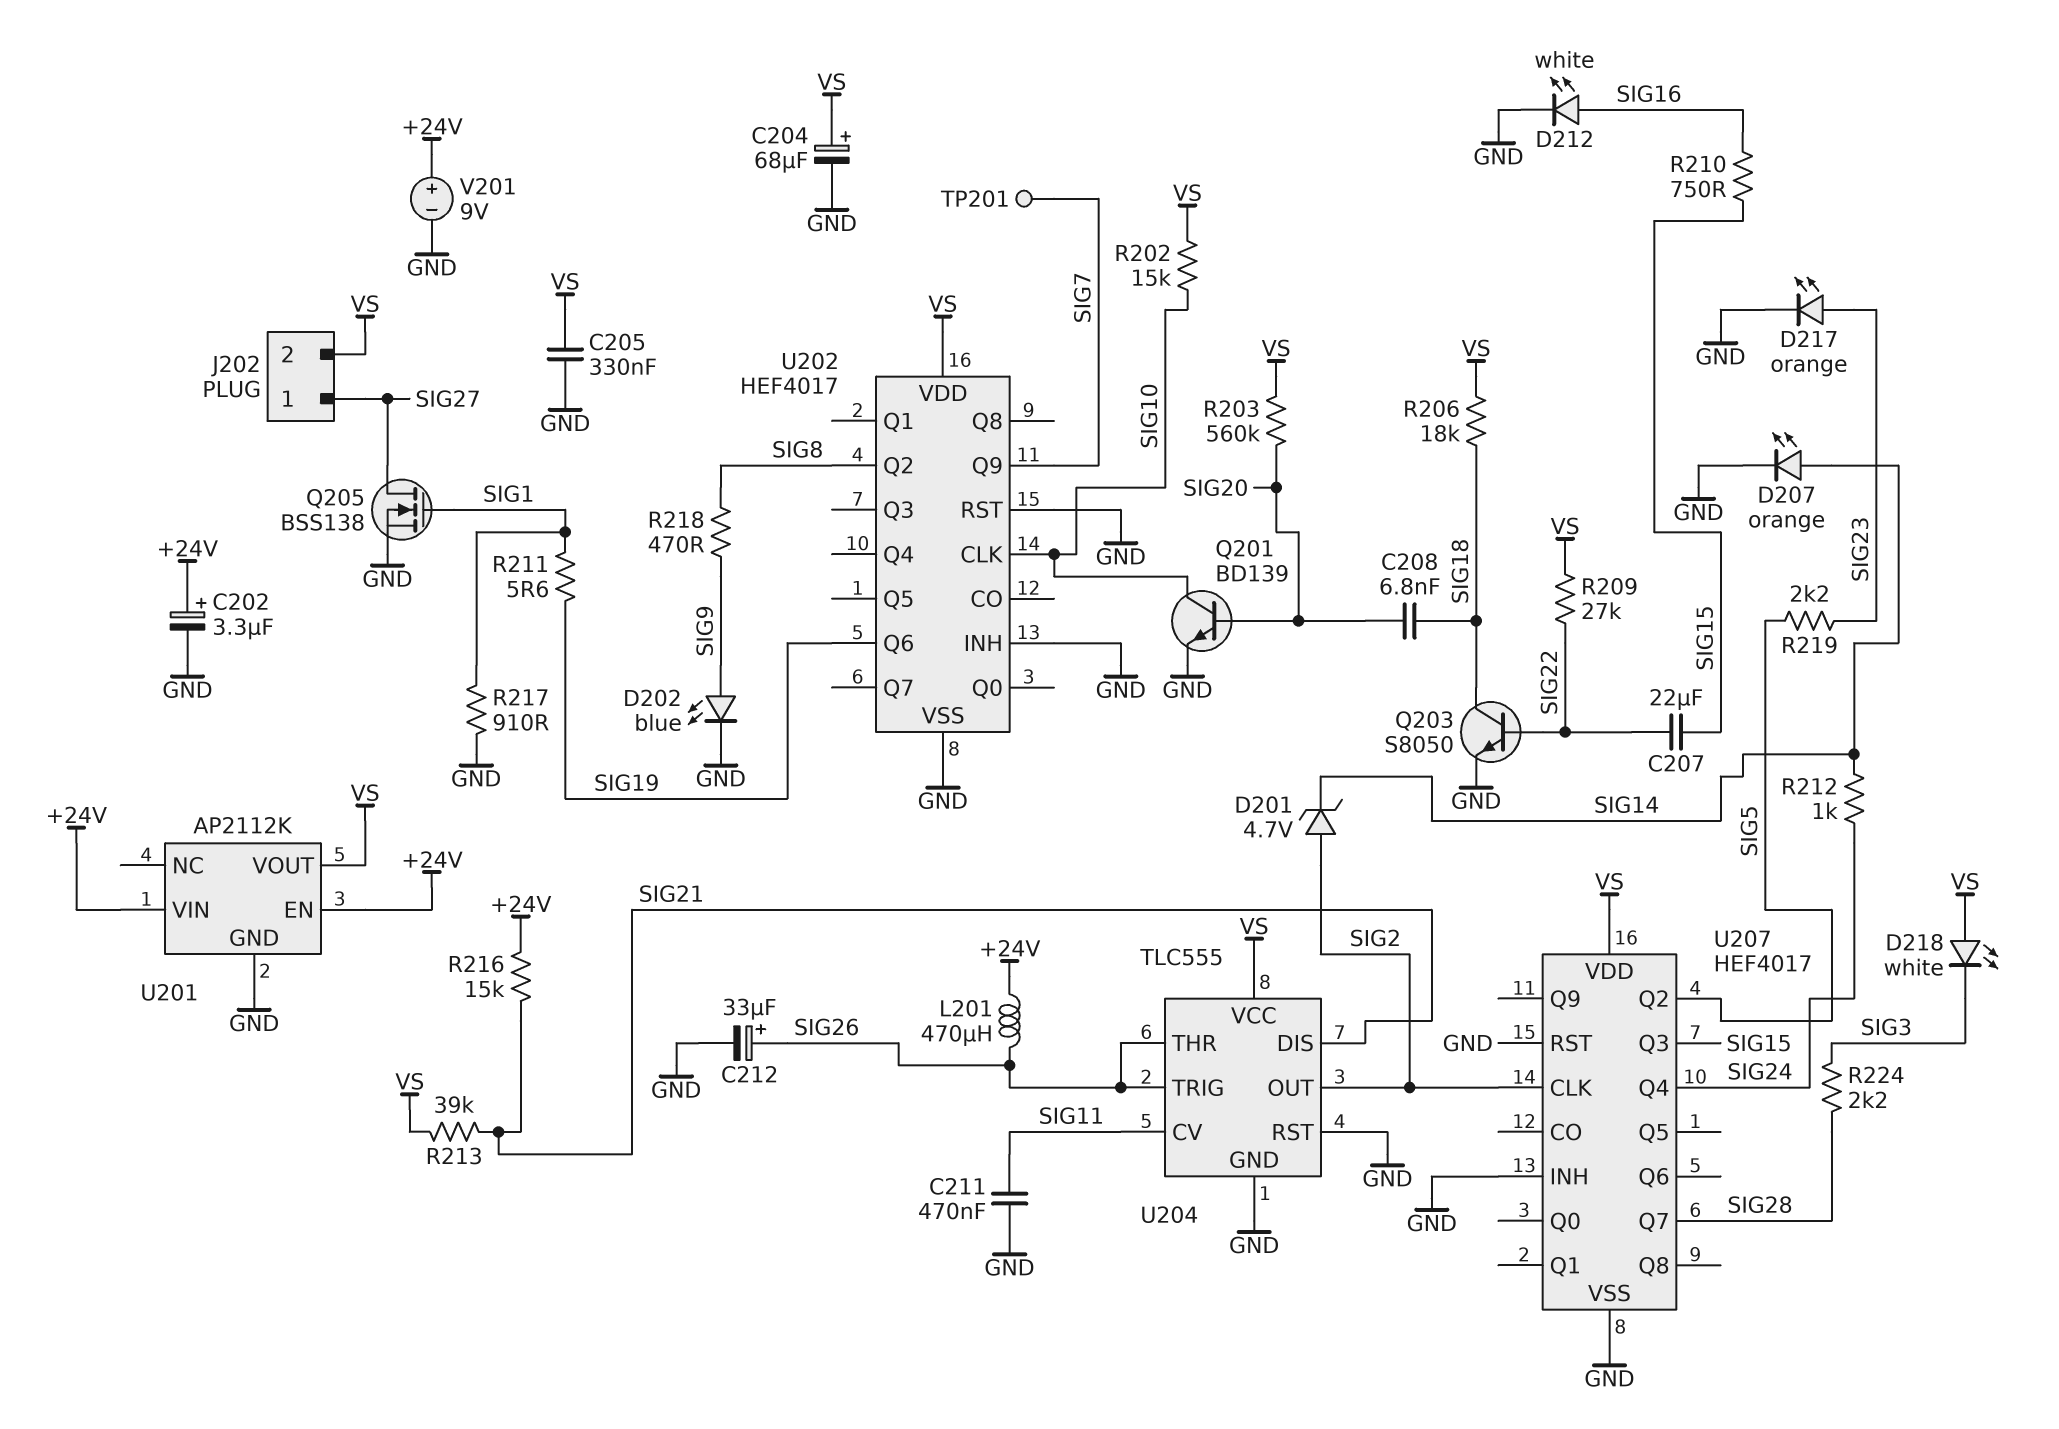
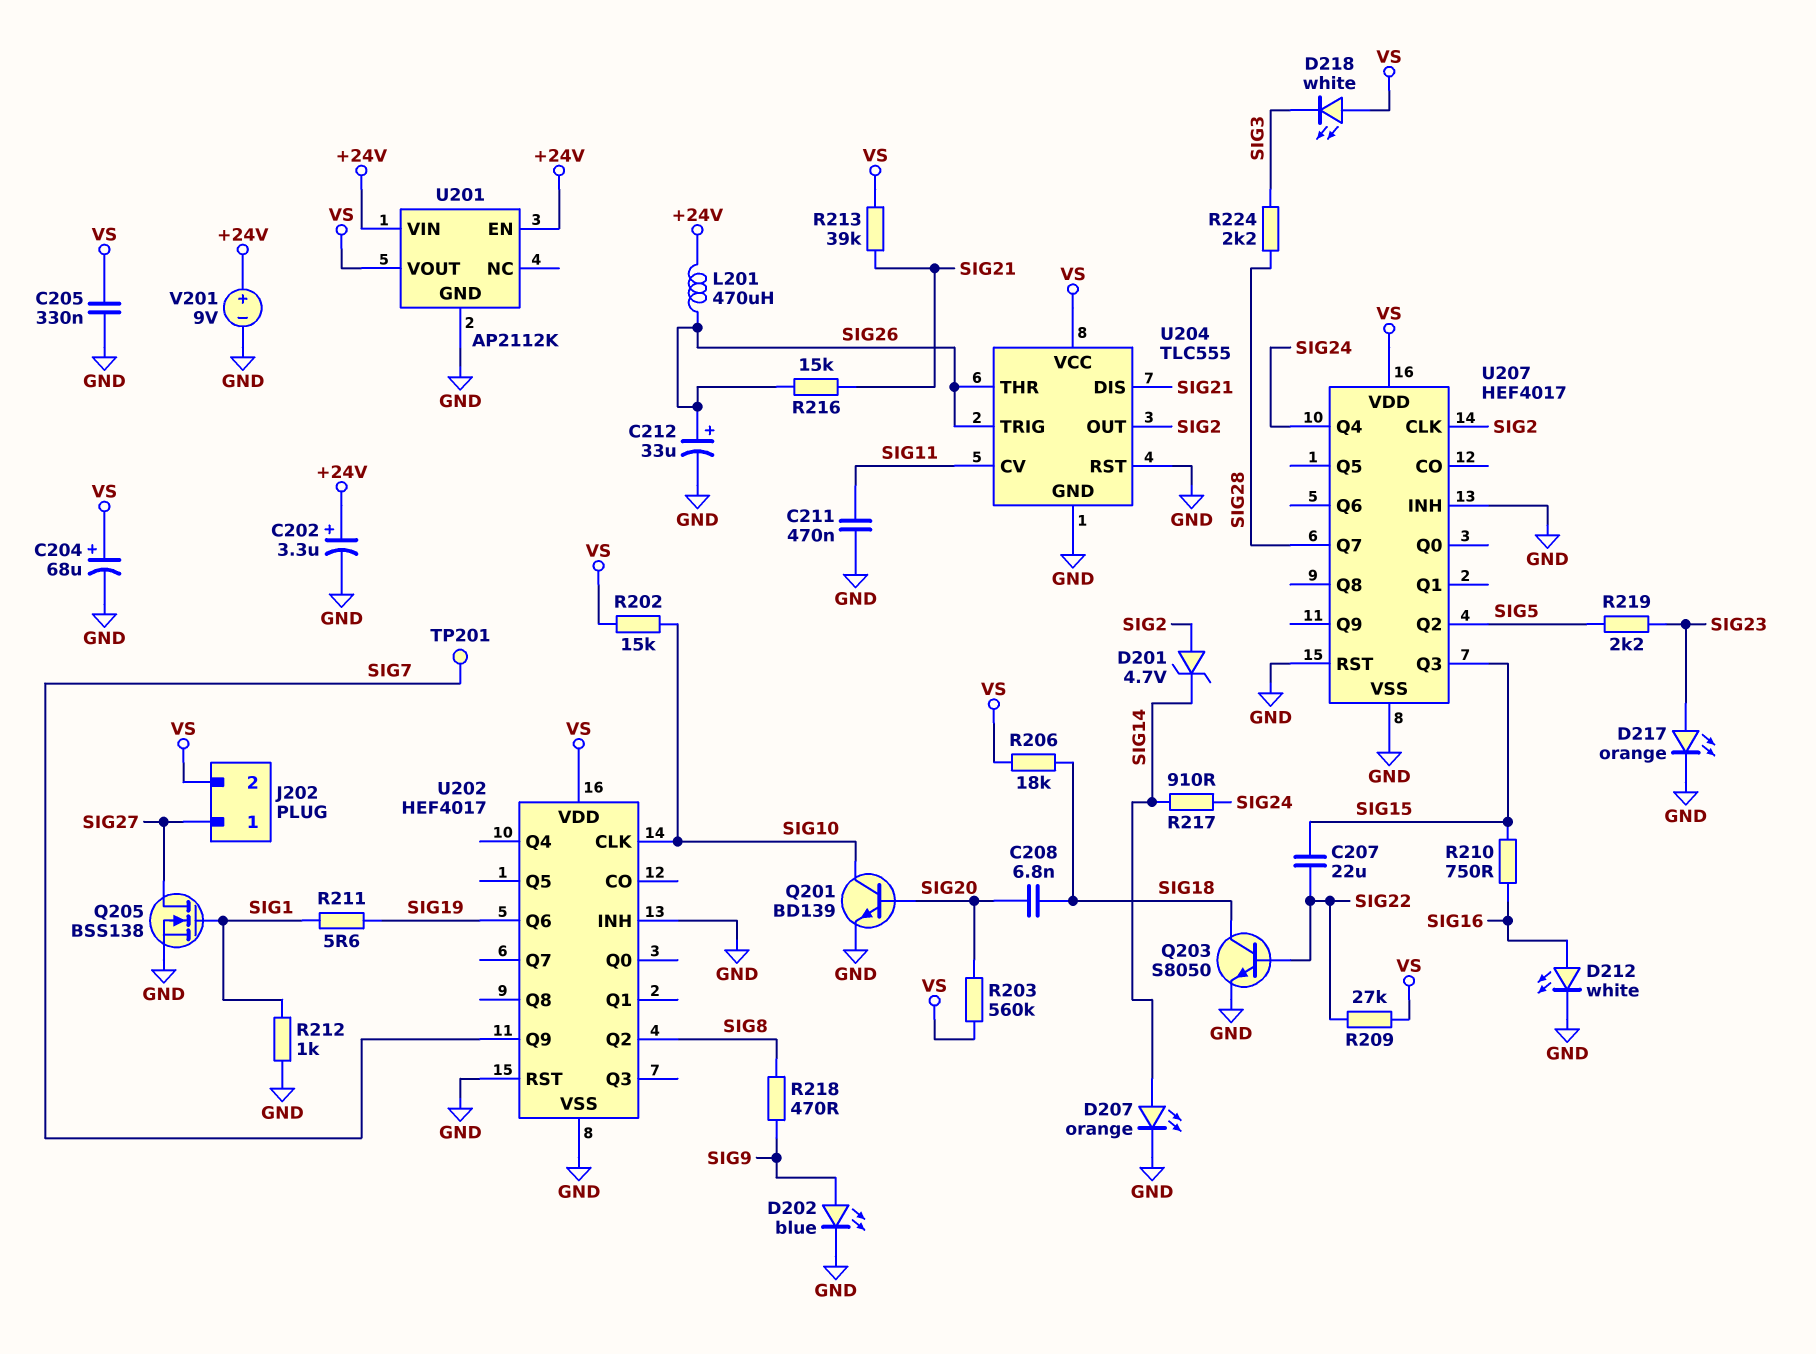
R212: 1k (SIG14, SIG24) -> 1k (GND, SIG1)
R216: 15k (+24V, SIG21) -> 15k (SIG21, SIG26)
R217: 910 (GND, SIG1) -> 910 (SIG14, SIG24)

